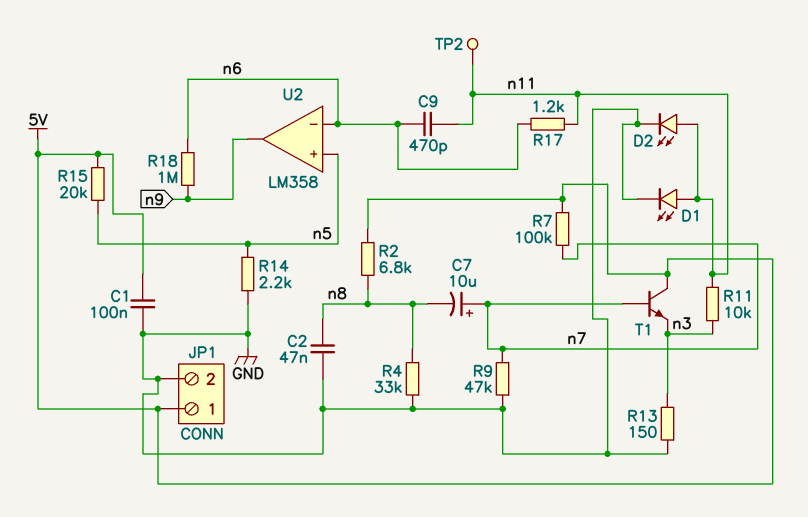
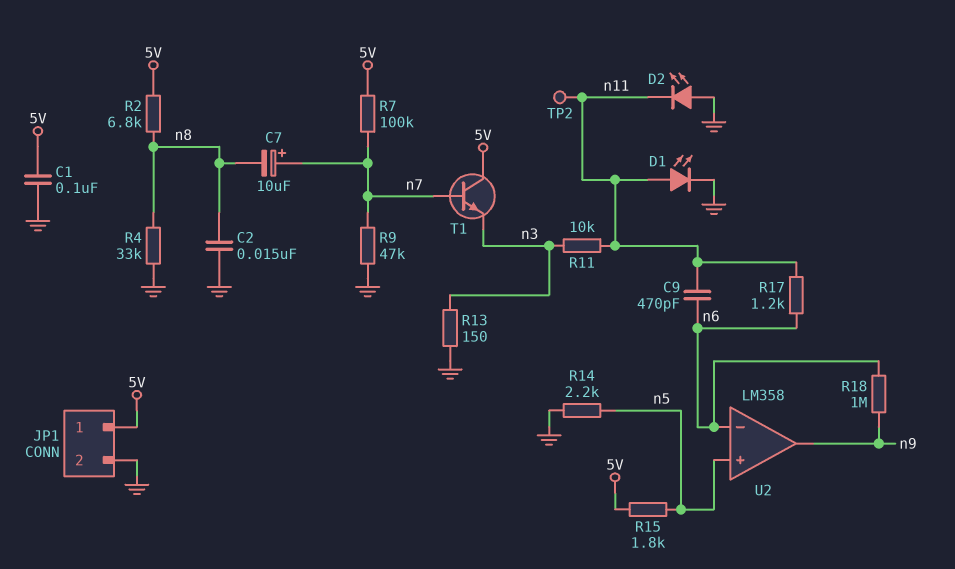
C2: 47nF (GND, n8) -> 15nF (GND, n8)
D2: LED (A n11, K GND) -> LED (A GND, K n11)
R15: 20k (5V, n5) -> 1.8k (5V, n5)

